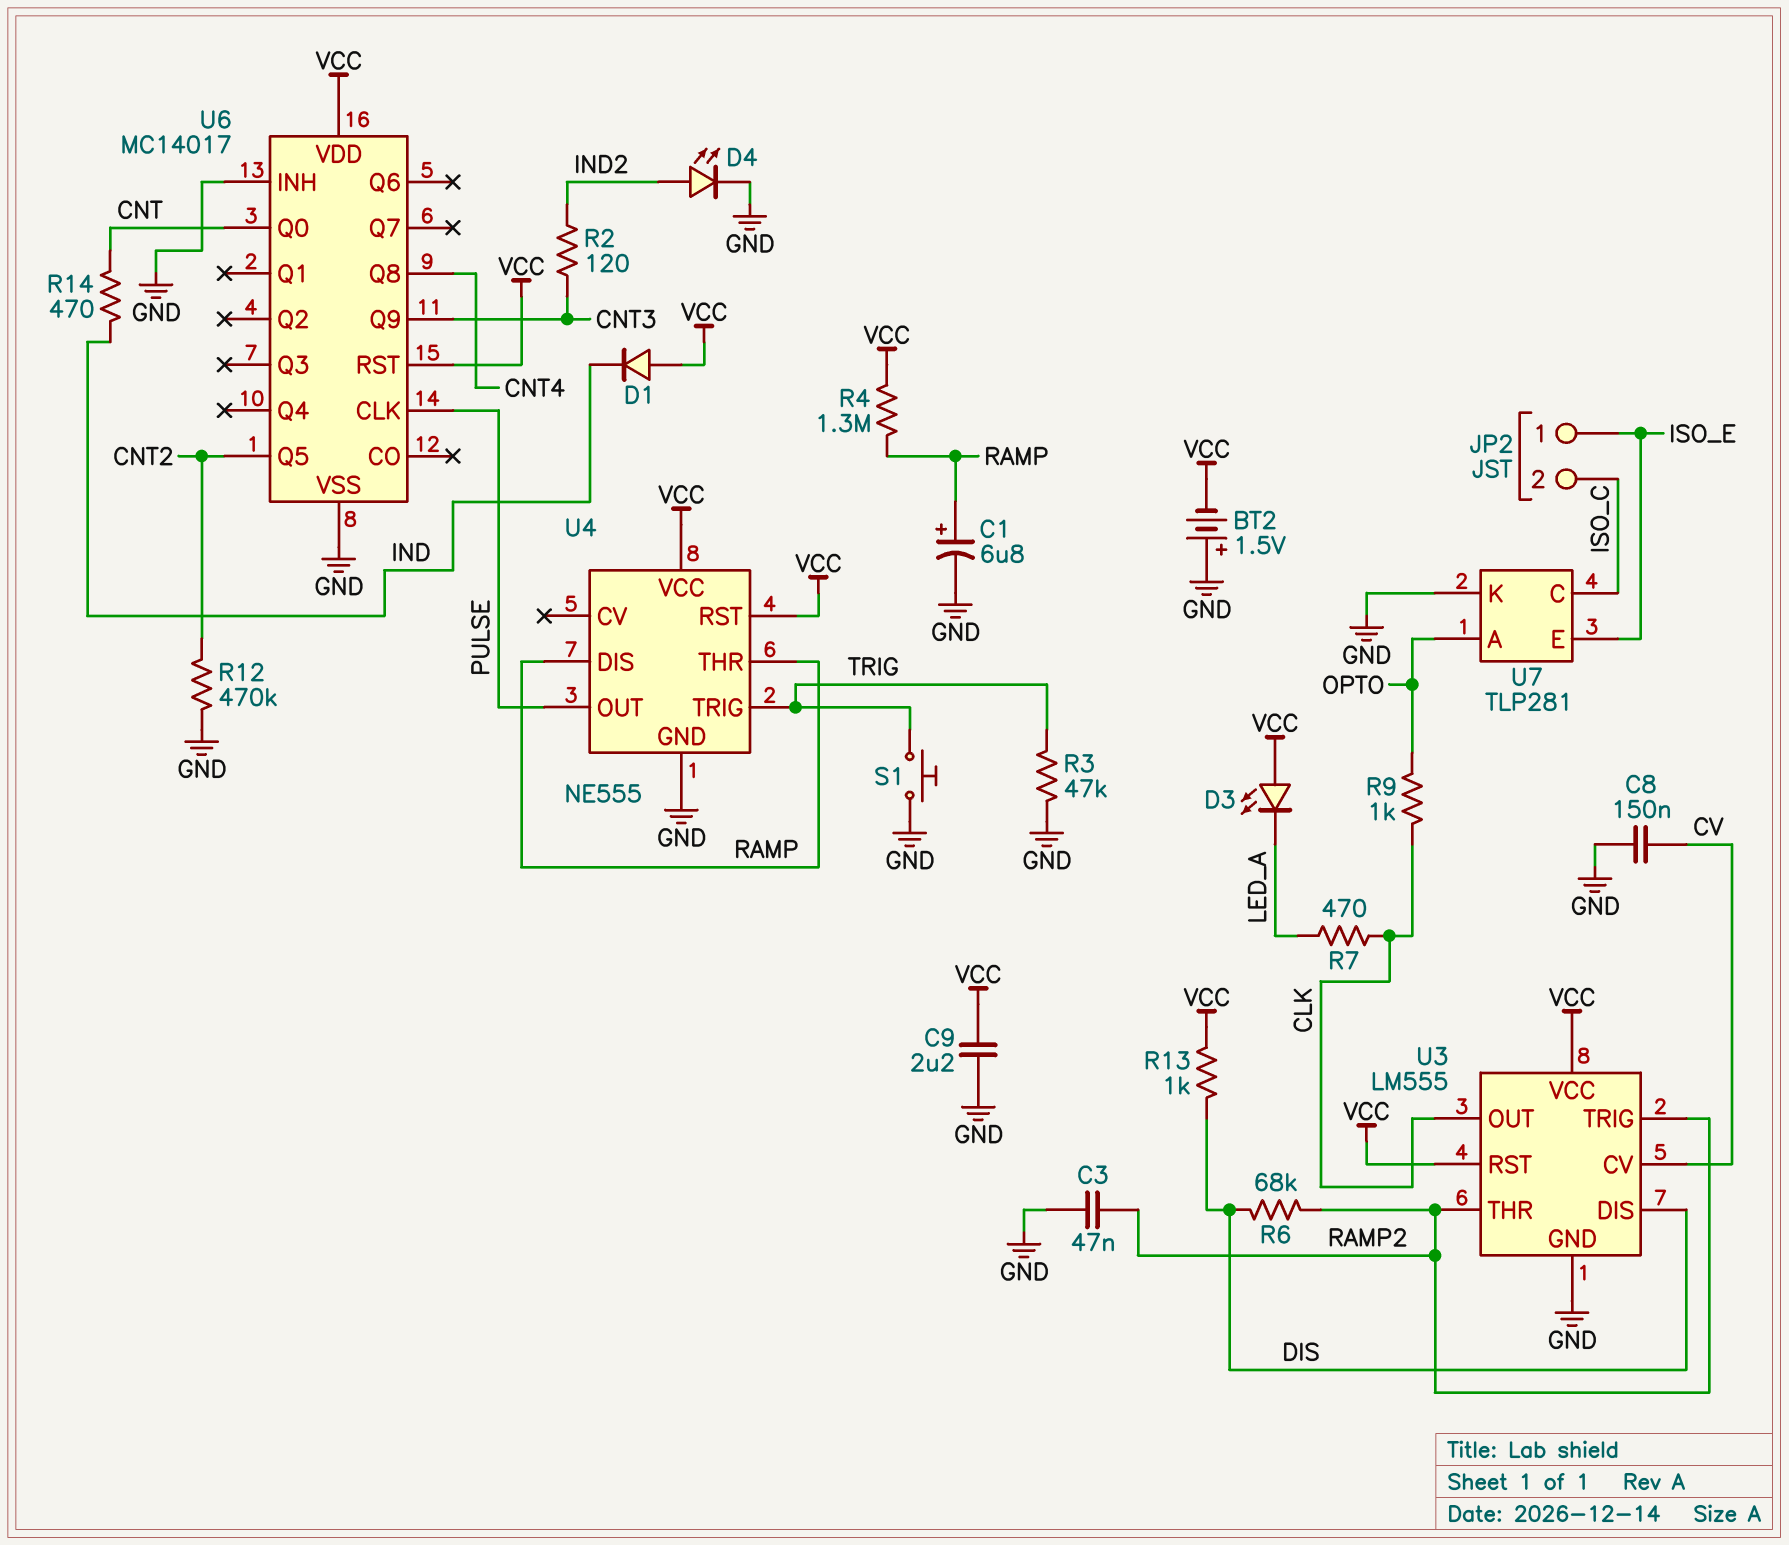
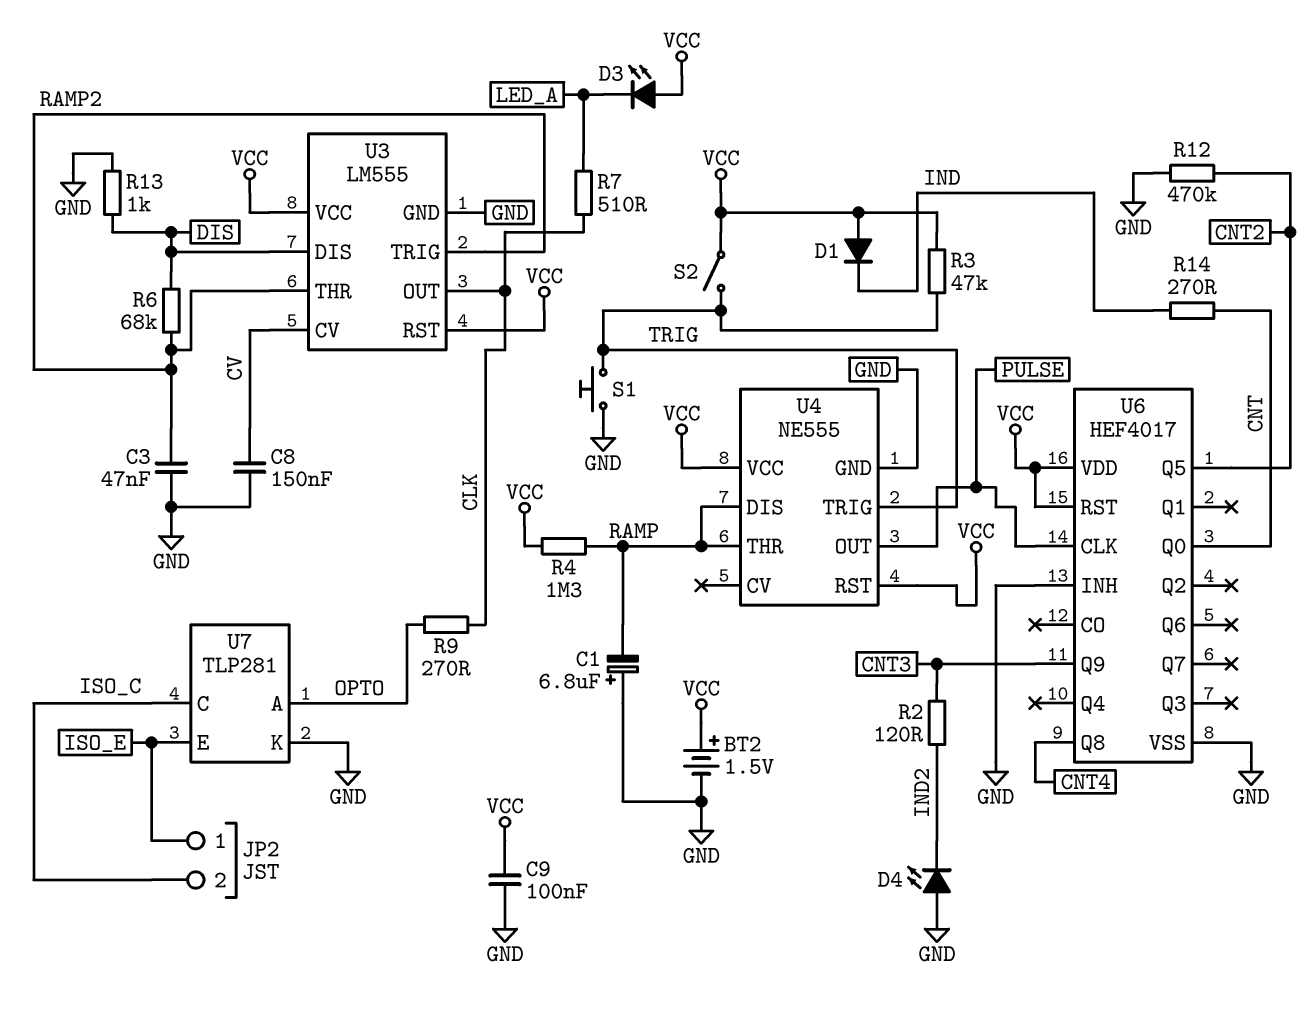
BT2: 1.5V (plus GND, minus VCC) -> 1.5V (plus VCC, minus GND)
C1: 6.8uF (plus RAMP, minus GND) -> 6.8uF (plus GND, minus RAMP)
C9: 2.2uF (GND, VCC) -> 100nF (GND, VCC)
D4: LED (A IND2, K GND) -> LED (A GND, K IND2)
R3: 47k (GND, TRIG) -> 47k (TRIG, VCC)
R7: 470 (CLK, LED_A) -> 510 (CLK, LED_A)
R9: 1k (CLK, OPTO) -> 270 (CLK, OPTO)
R13: 1k (DIS, VCC) -> 1k (DIS, GND)
R14: 470 (CNT, IND) -> 270 (CNT, IND)
S2: none -> switch (TRIG, VCC)
U6: MC14017 -> HEF4017

